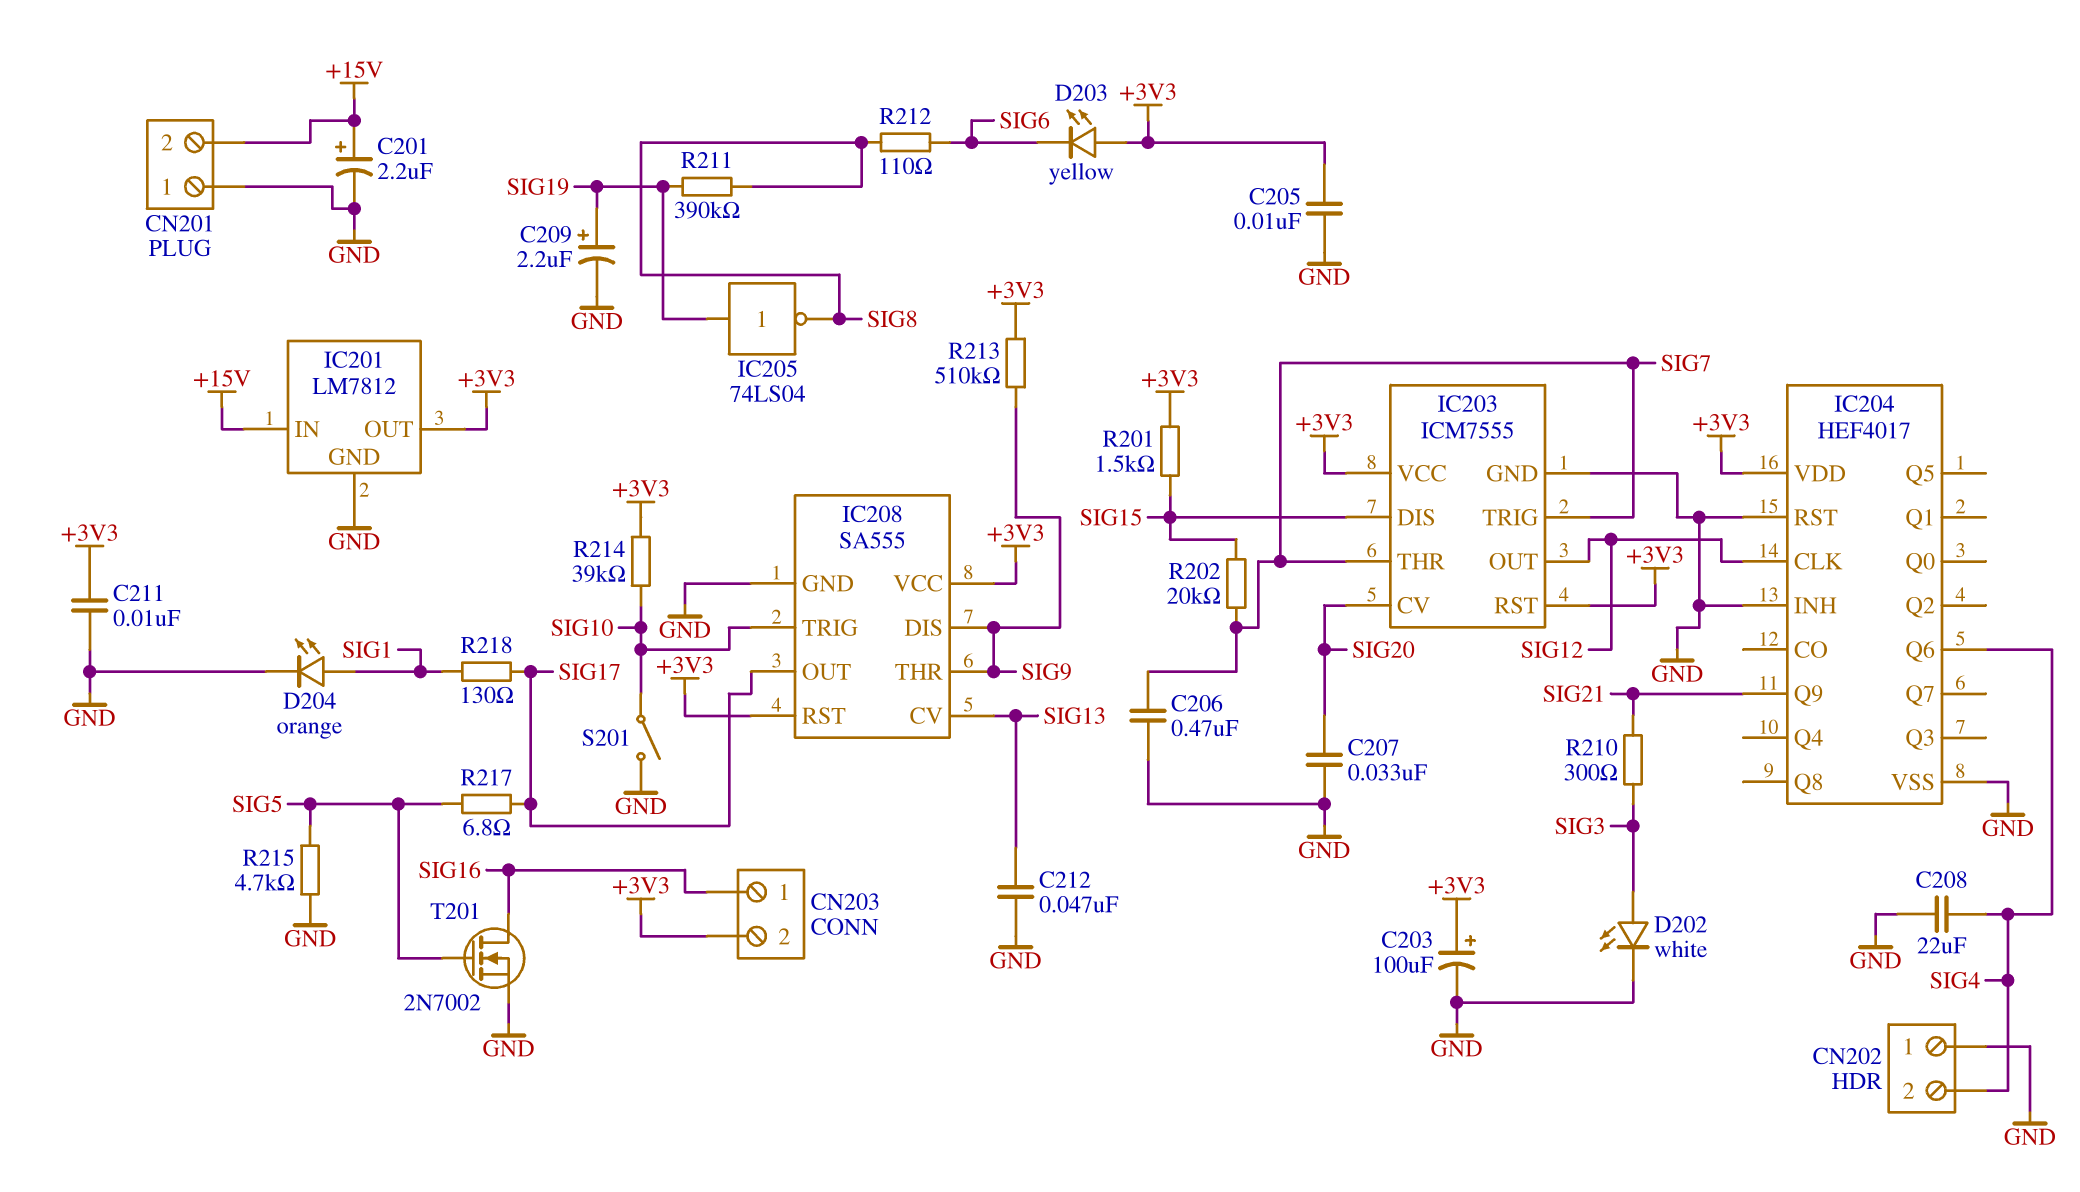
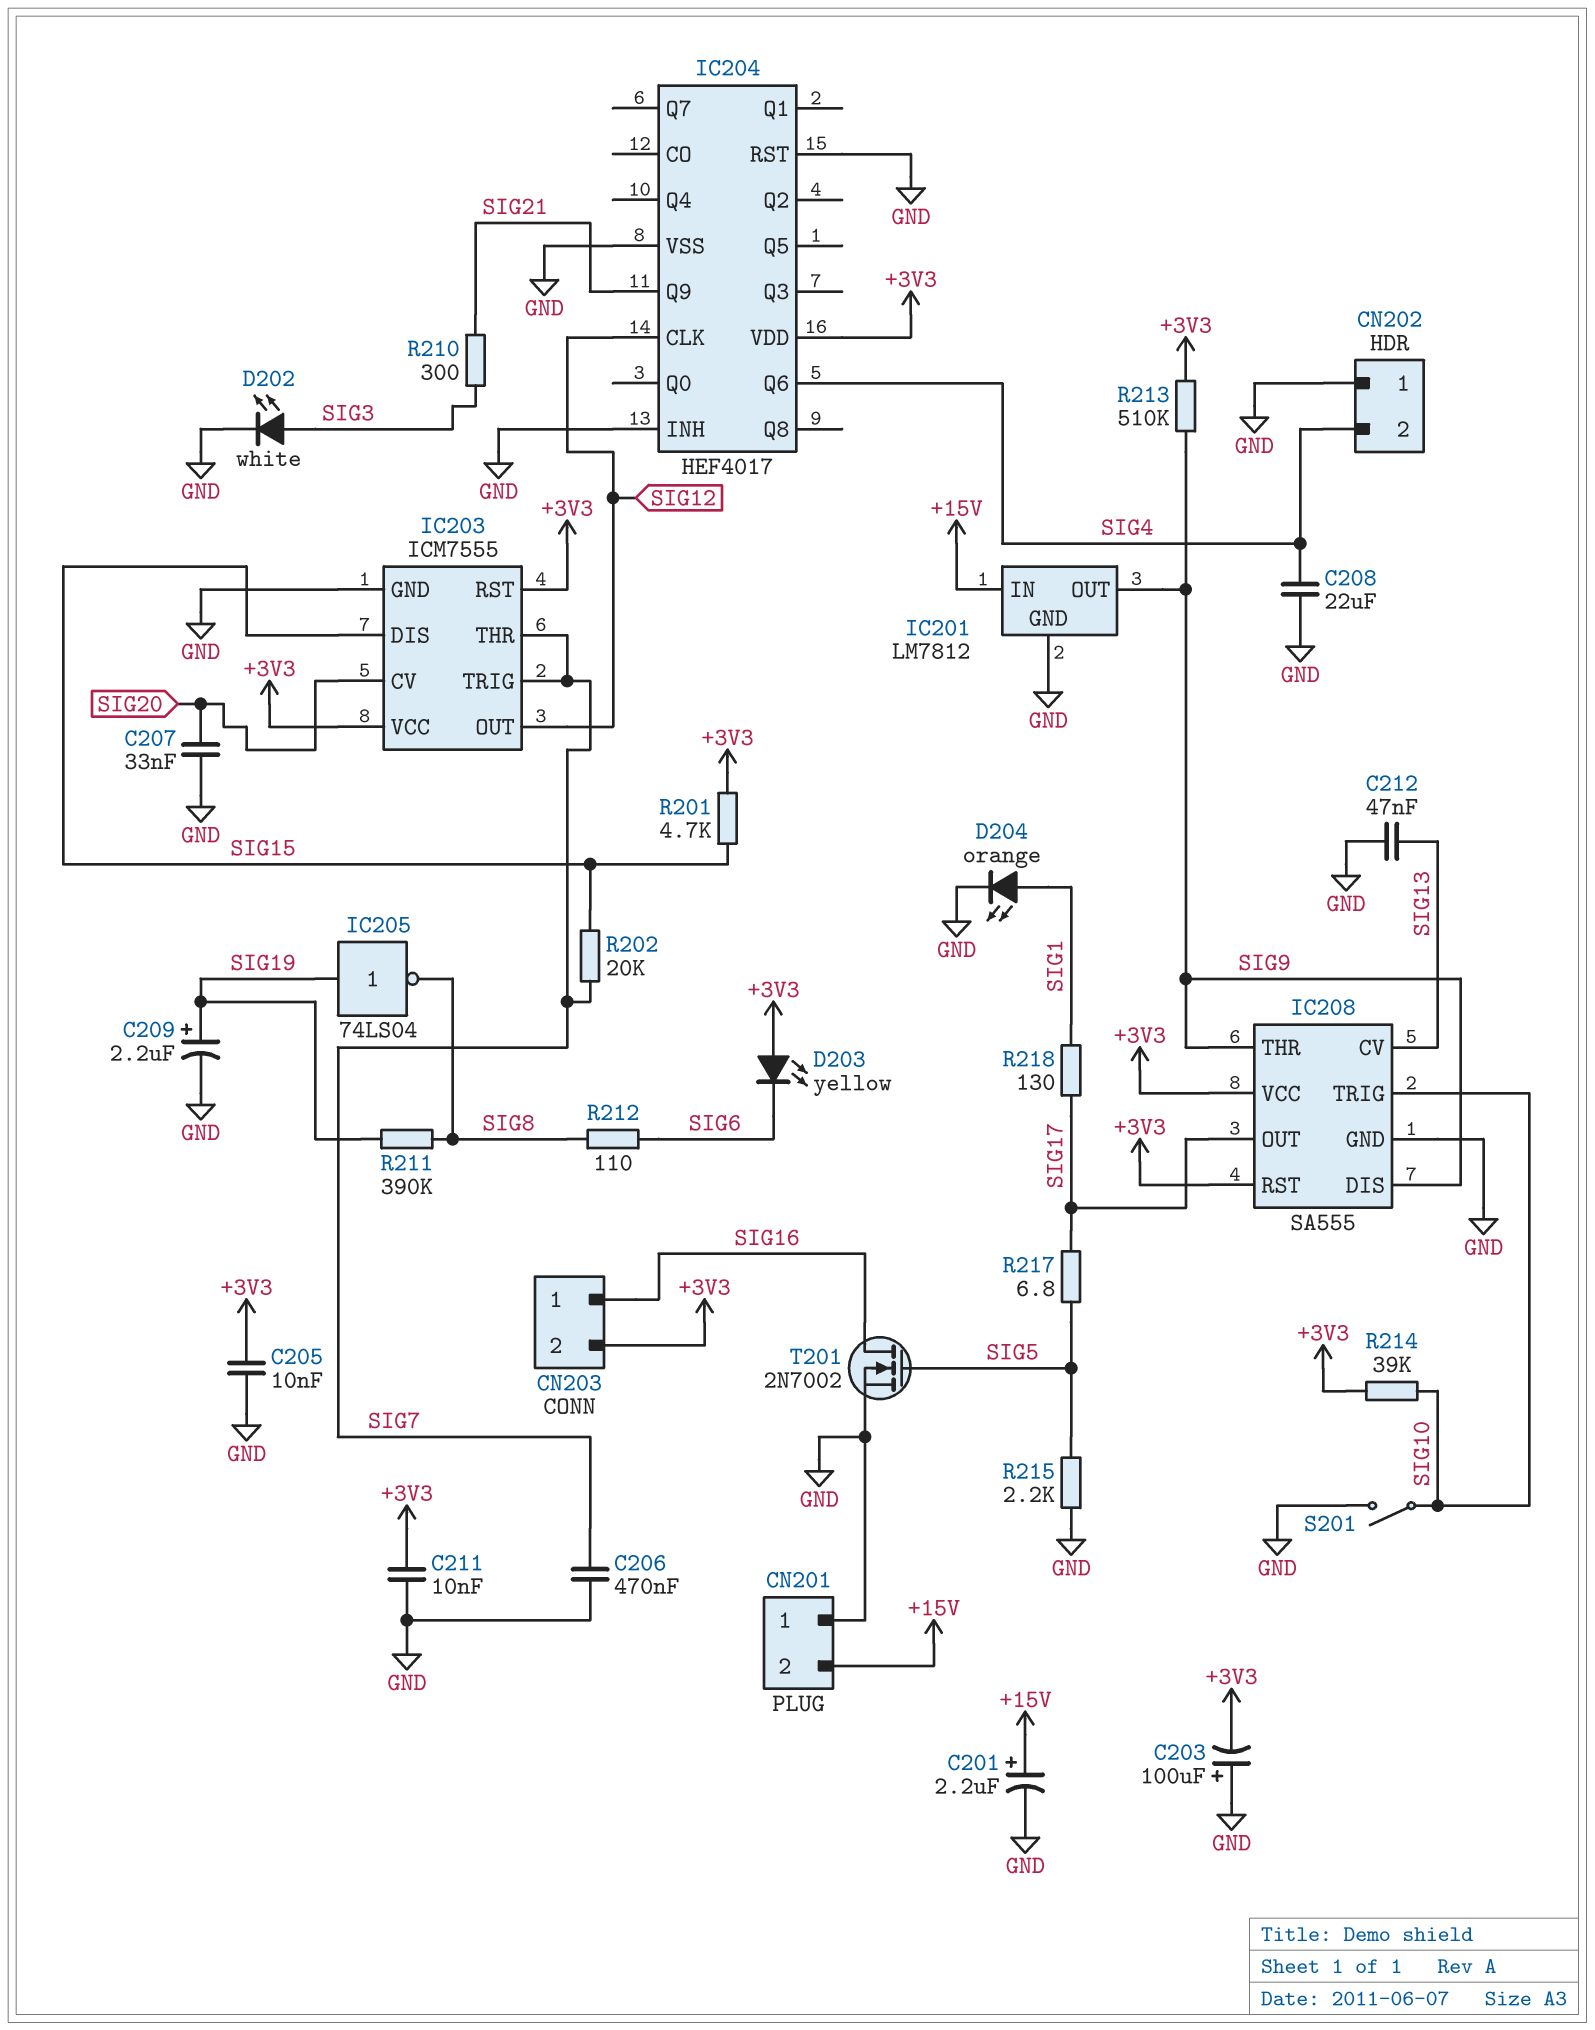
C203: 100uF (plus +3V3, minus GND) -> 100uF (plus GND, minus +3V3)
IC201 pin OUT: +3V3 -> SIG9
R201: 1.5k (+3V3, SIG15) -> 4.7k (+3V3, SIG15)
R215: 4.7k (GND, SIG5) -> 2.2k (GND, SIG5)

